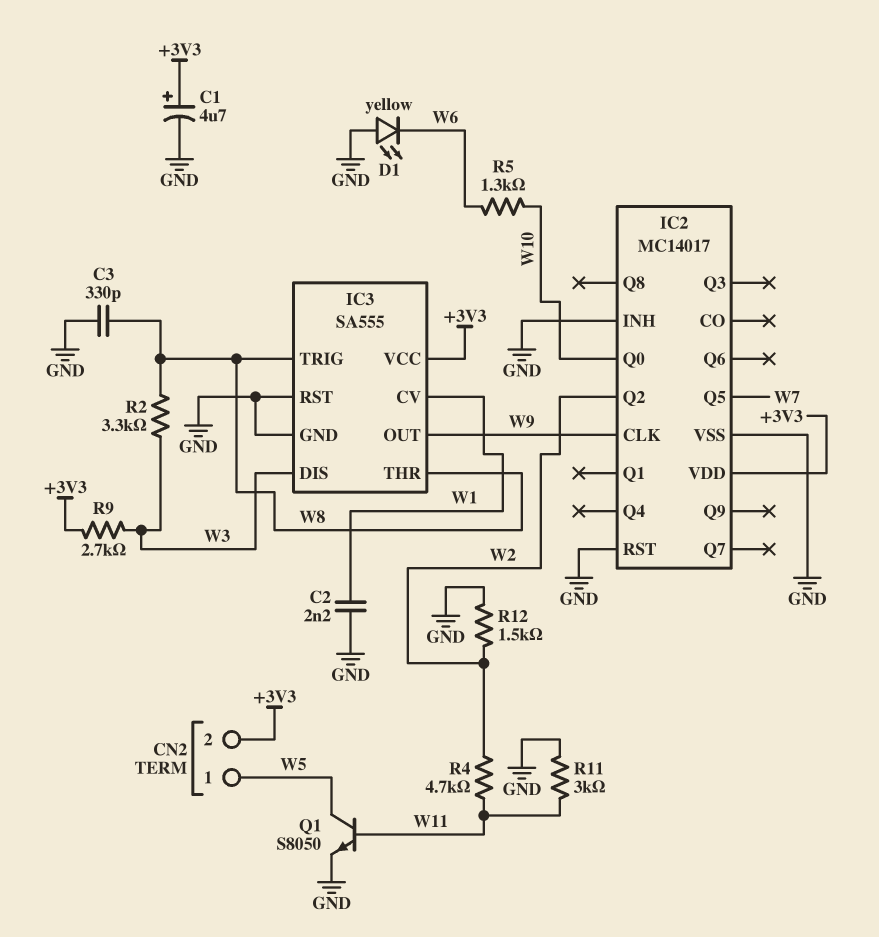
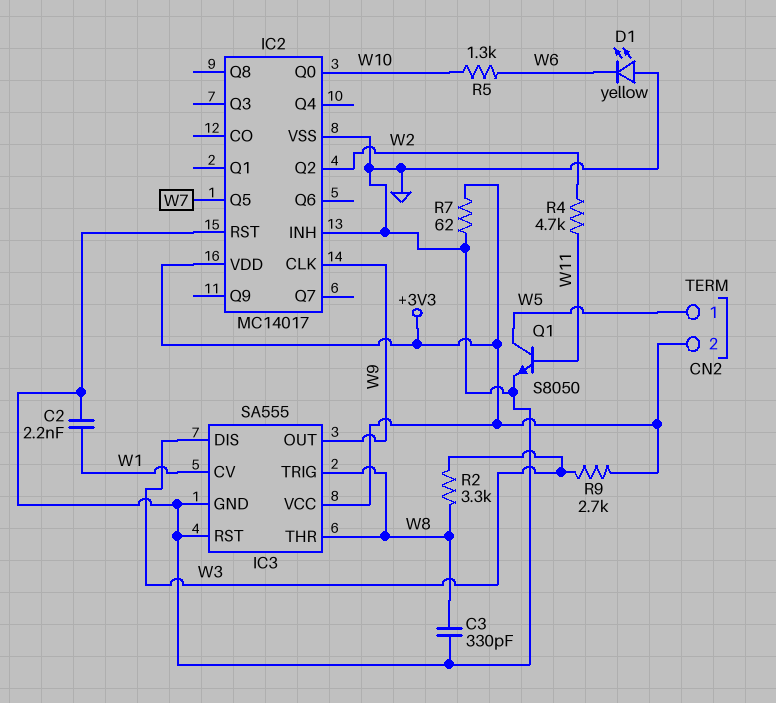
C1: 4.7uF (plus +3V3, minus GND) -> none
R7: none -> 62 (+3V3, GND)
R11: 3k (GND, W11) -> none
R12: 1.5k (GND, W2) -> none

